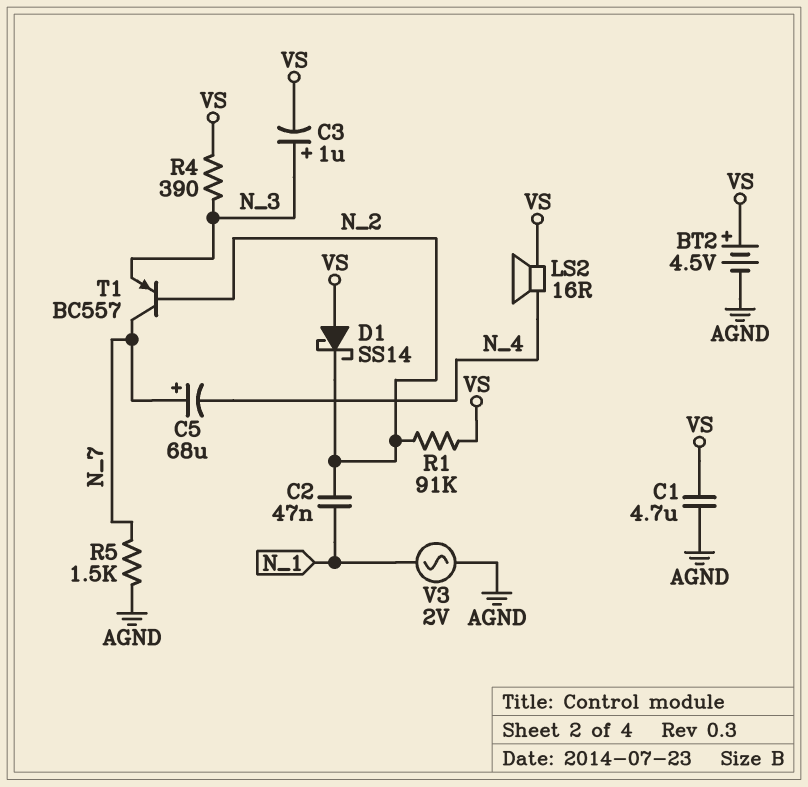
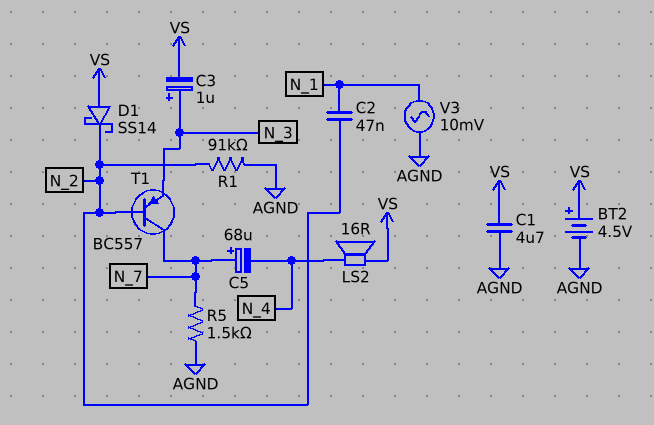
R1: 91k (N_2, VS) -> 91k (AGND, N_2)
R4: 390 (N_3, VS) -> none
V3: AC 2V (AGND, N_1) -> AC 10mV (AGND, N_1)

